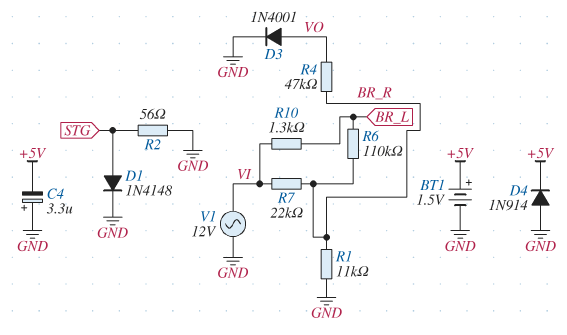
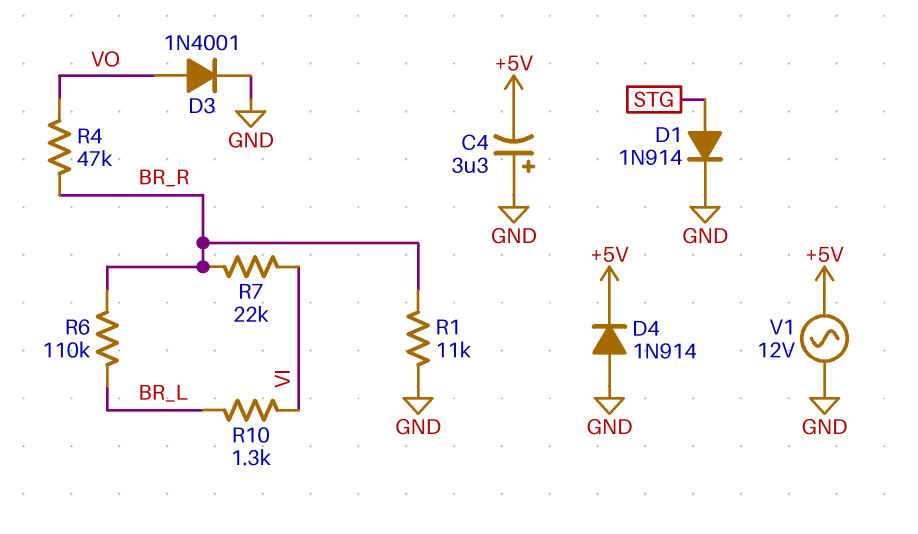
BT1: 1.5V (plus +5V, minus GND) -> none
D1: diode 1N4148 (A STG, K GND) -> diode 1N914 (A STG, K GND)
R2: 56 (GND, STG) -> none
V1: AC 12V (GND, VI) -> AC 12V (+5V, GND)

